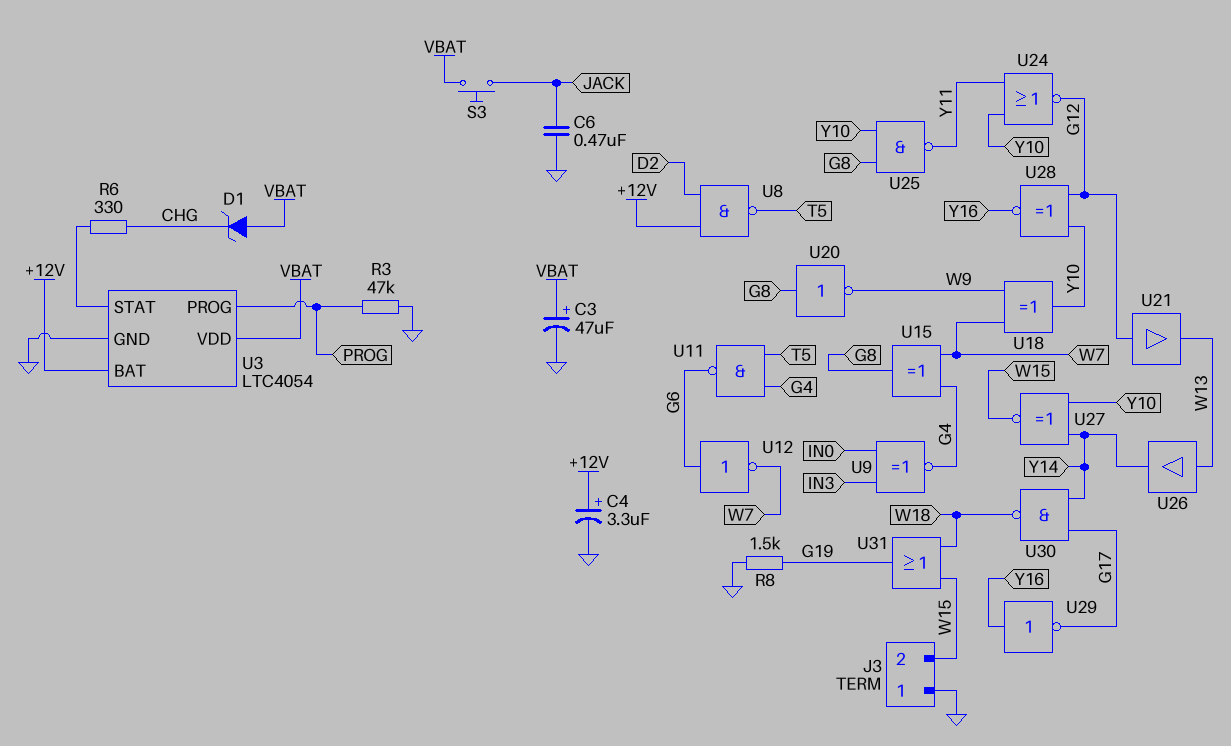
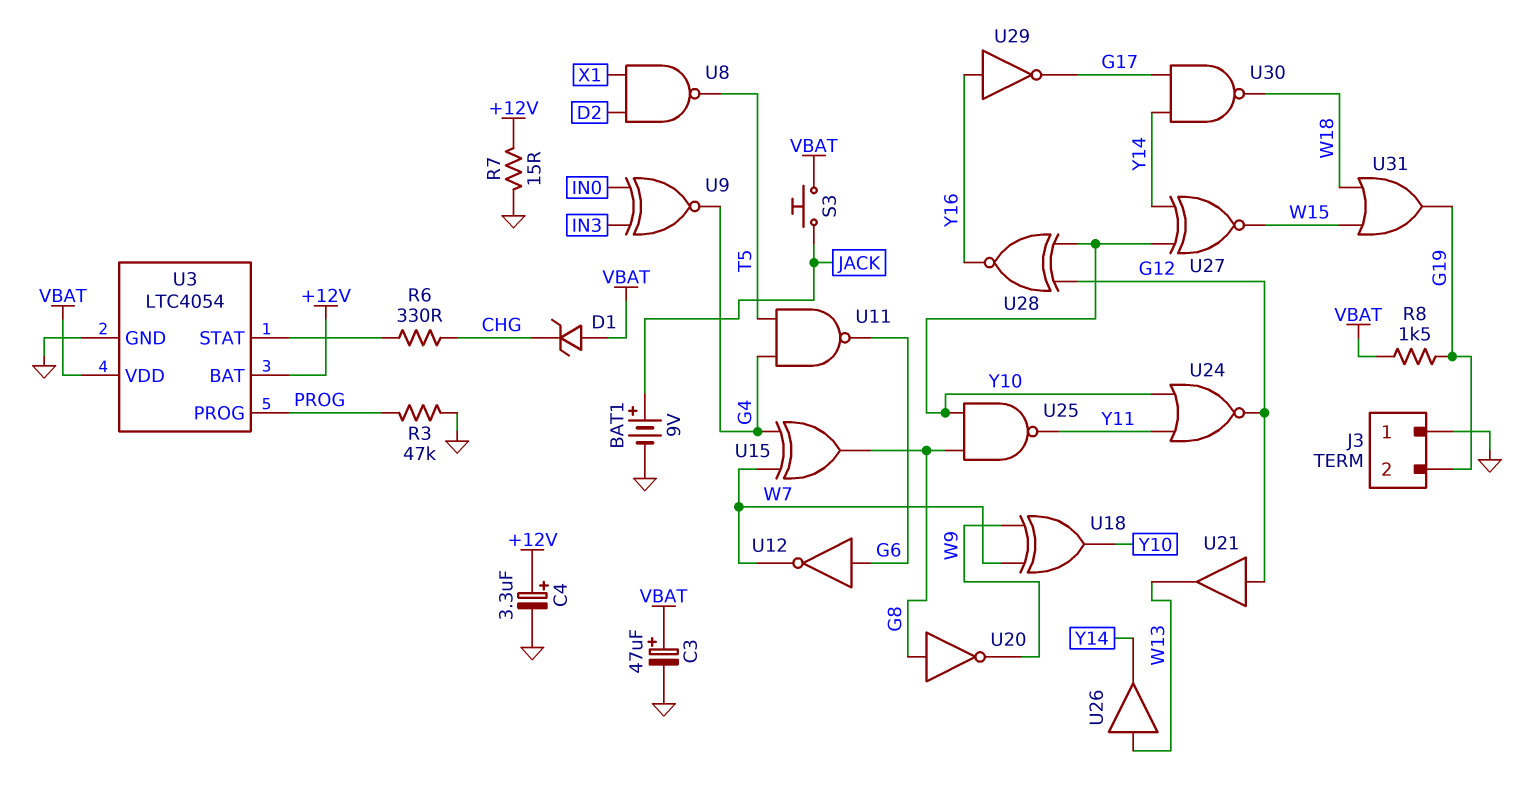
BAT1: none -> 9V (plus JACK, minus GND)
C6: 470nF (GND, JACK) -> none
J3 pin 2: W15 -> G19
R7: none -> 15 (+12V, GND)
R8: 1.5k (G19, GND) -> 1.5k (G19, VBAT)
U8: NAND (in +12V, in D2, out T5) -> NAND (in D2, in X1, out T5)

